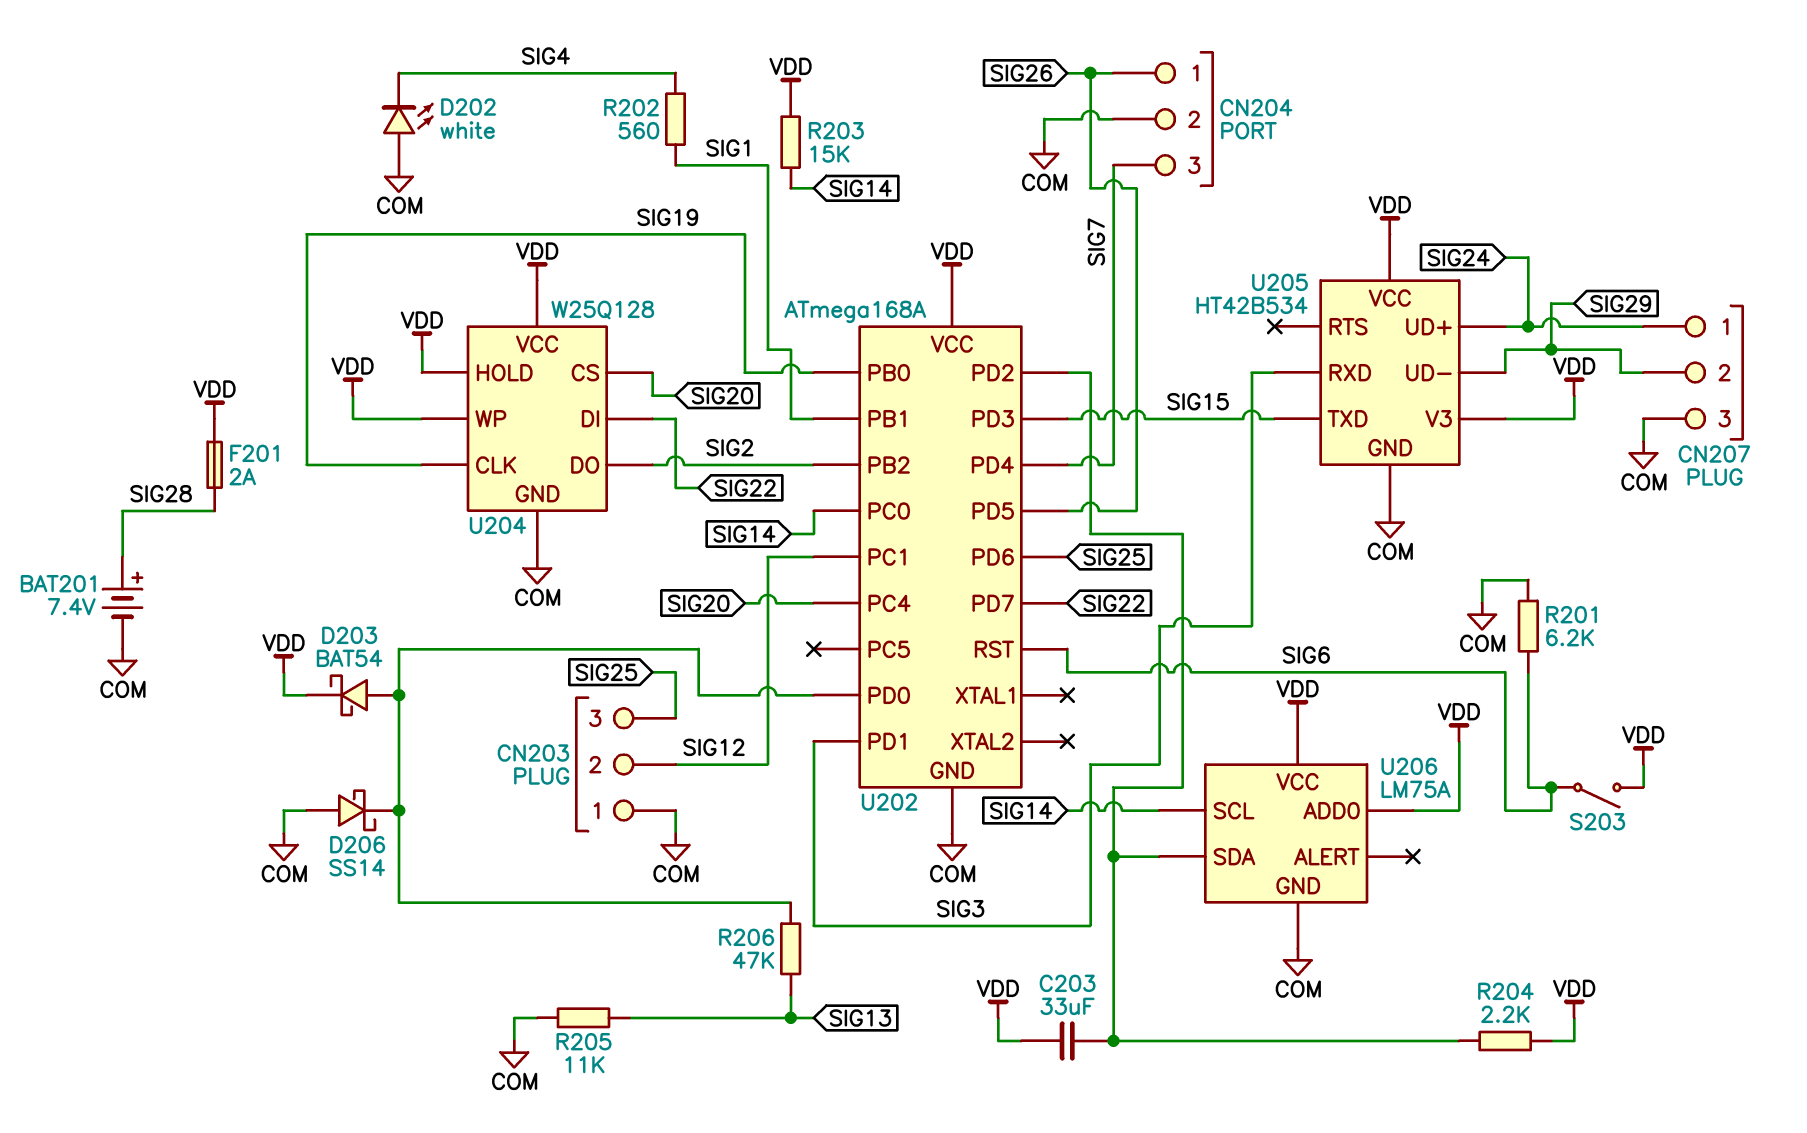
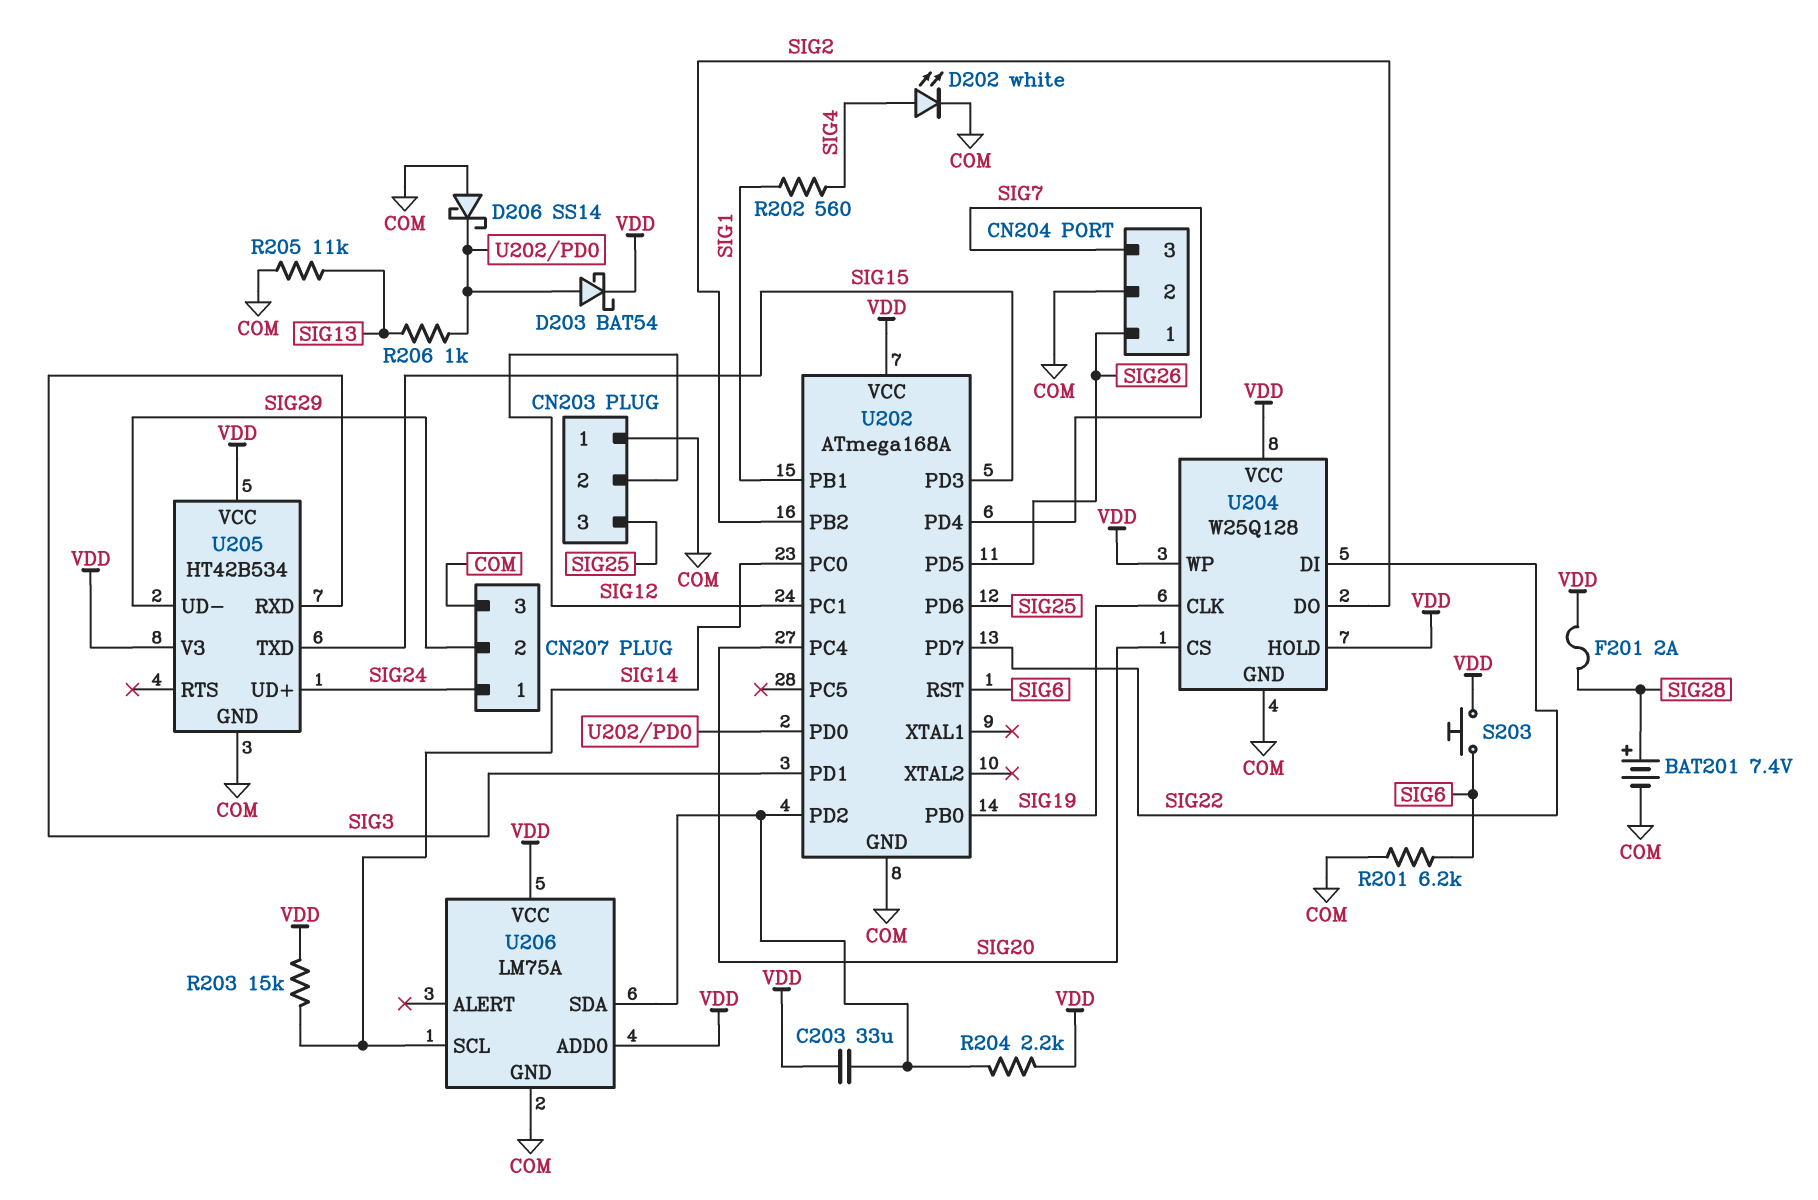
D202: LED white (A COM, K SIG4) -> LED white (A SIG4, K COM)
R206: 47k (SIG13, U202/PD0) -> 1k (SIG13, U202/PD0)
S203: switch (SIG6, VDD) -> button (SIG6, VDD)

